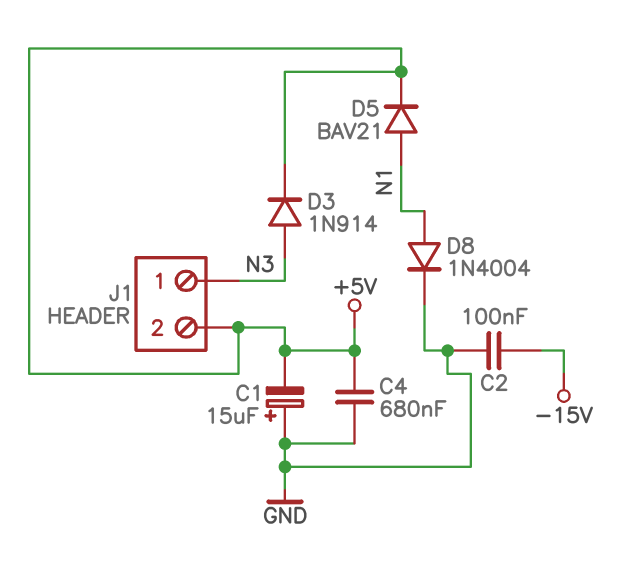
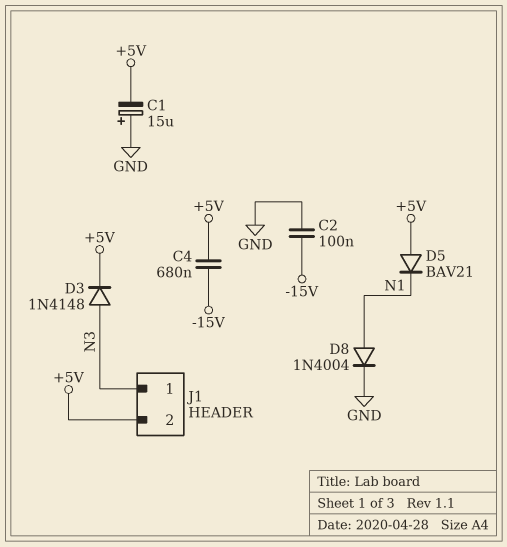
C4: 680nF (+5V, GND) -> 680nF (+5V, -15V)
D3: diode 1N914 (A N3, K +5V) -> diode 1N4148 (A N3, K +5V)
D5: diode BAV21 (A N1, K +5V) -> diode BAV21 (A +5V, K N1)

